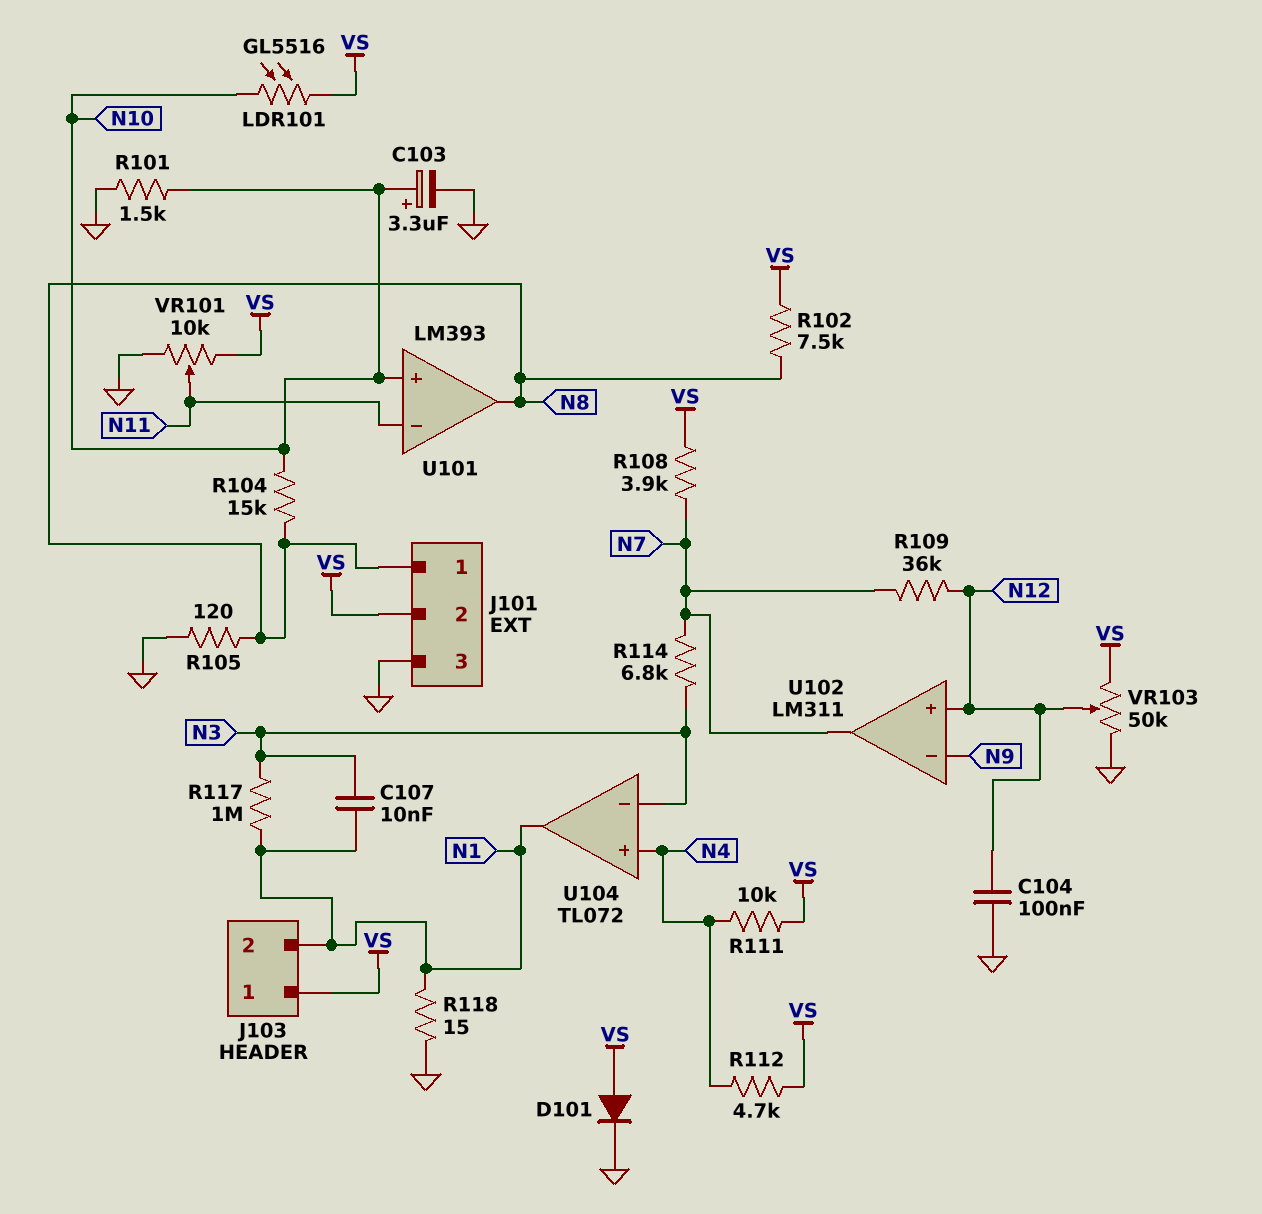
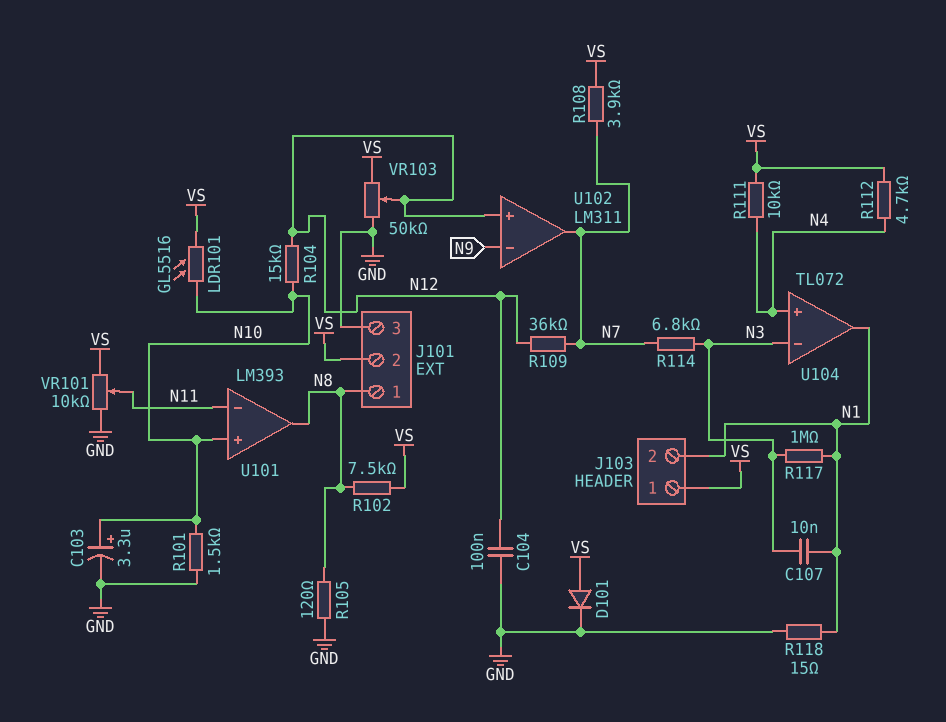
R104: 15k (N8, N10) -> 15k (N10, N12)

